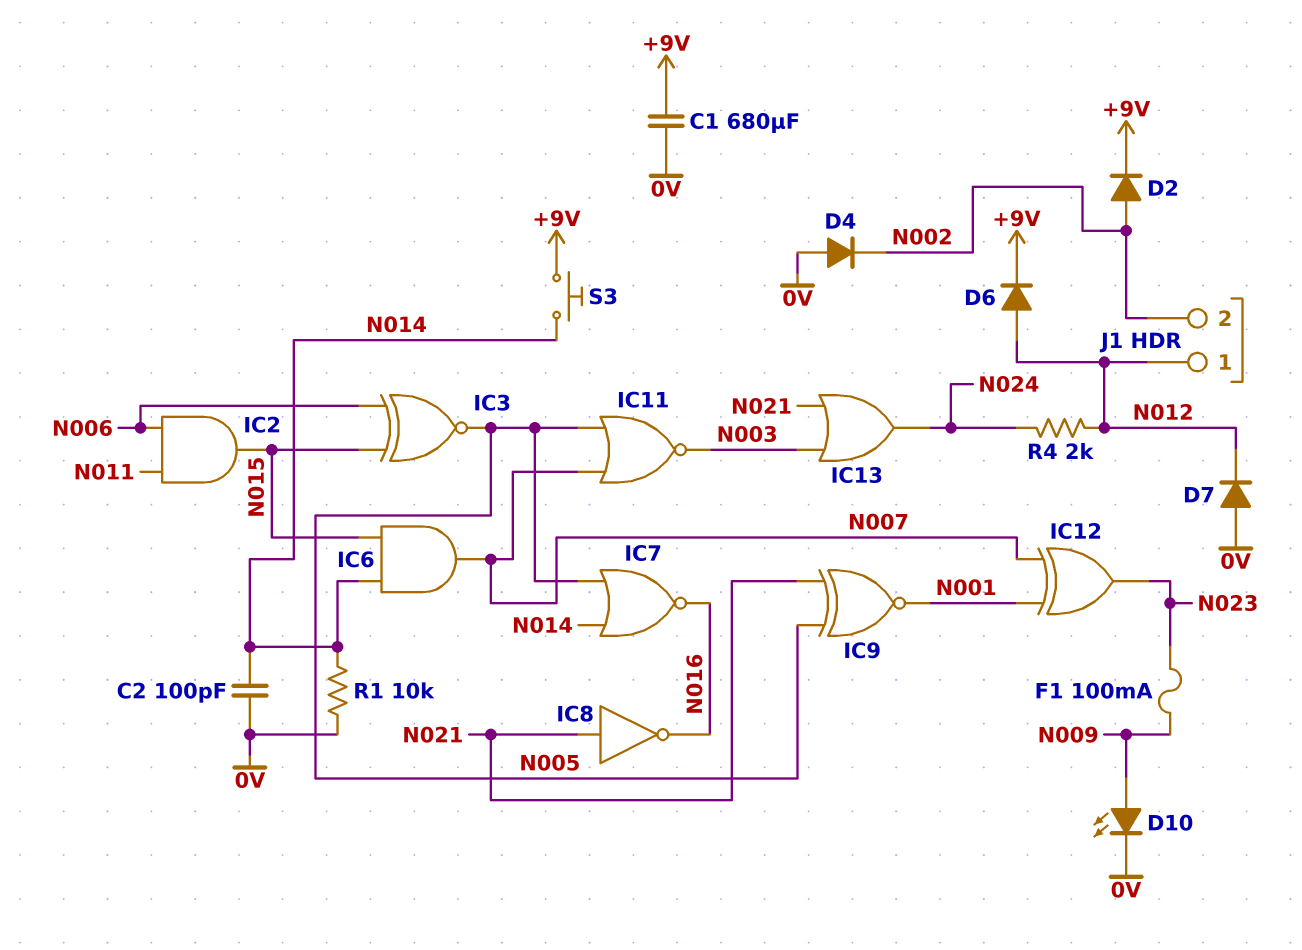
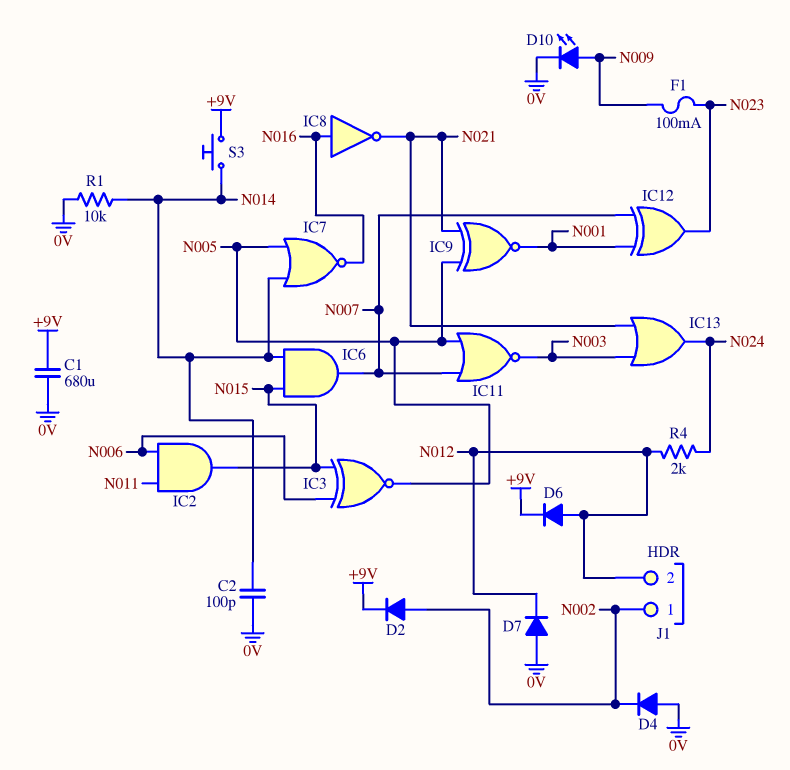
IC8: NOT (in N021, out N016) -> NOT (in N016, out N021)
J1 pin 1: N012 -> N002
J1 pin 2: N002 -> N012

